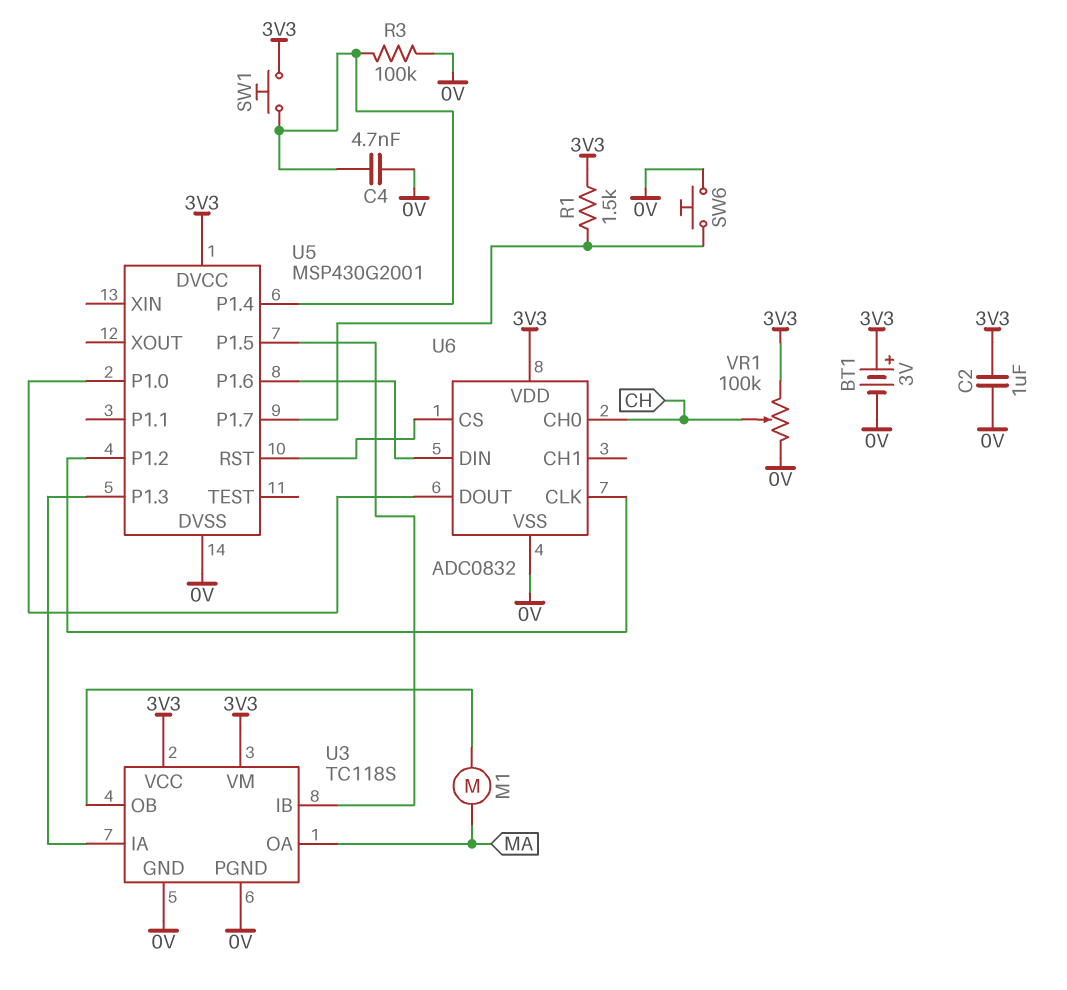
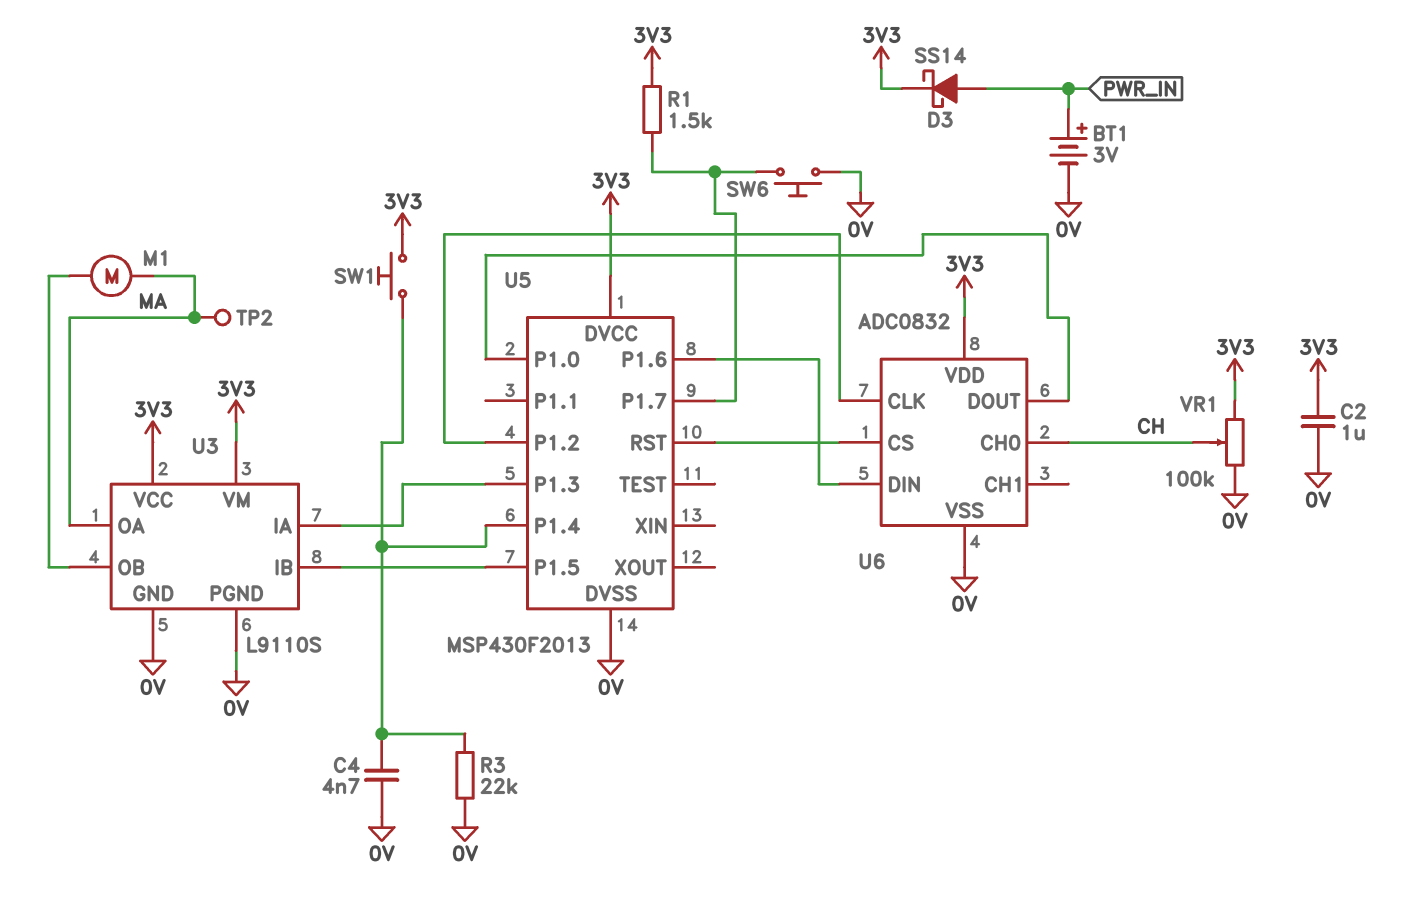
BT1: 3V (plus 3V3, minus 0V) -> 3V (plus PWR_IN, minus 0V)
D3: none -> schottky SS14 (A PWR_IN, K 3V3)
R3: 100k (0V, U5/P1.4) -> 22k (0V, U5/P1.4)
TP2: none -> test point (MA)
U3: TC118S -> L9110S
U5: MSP430G2001 -> MSP430F2013

